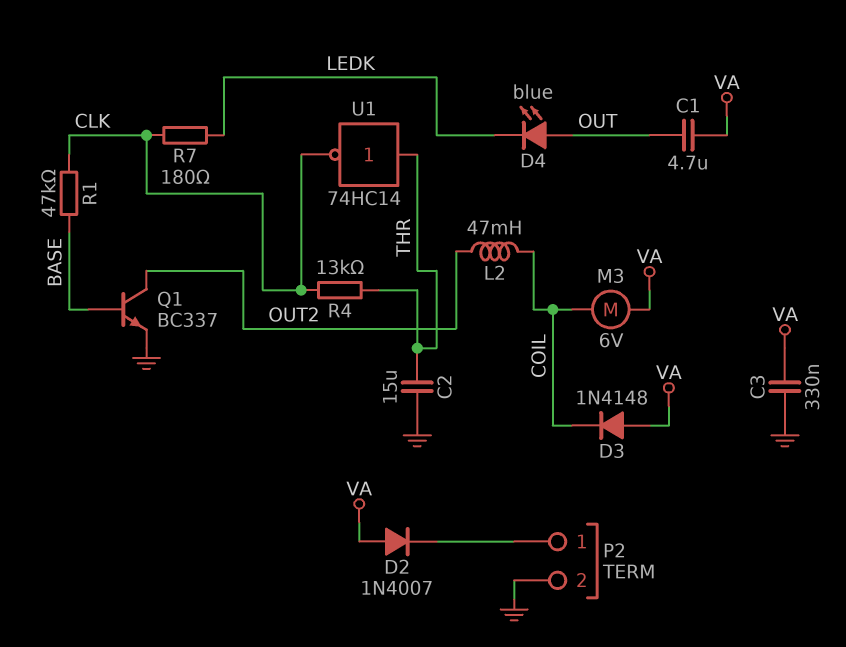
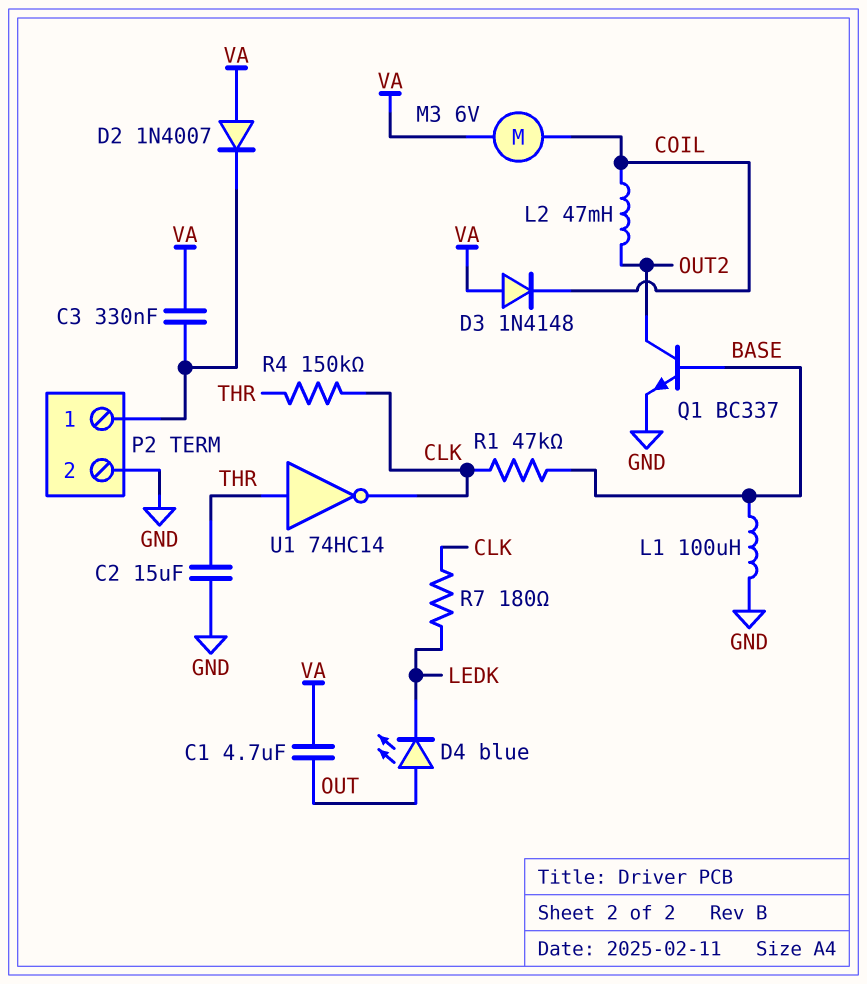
C3: 330nF (GND, VA) -> 330nF (P2/1, VA)
L1: none -> 100uH (BASE, GND)
R4: 13k (CLK, THR) -> 150k (CLK, THR)

